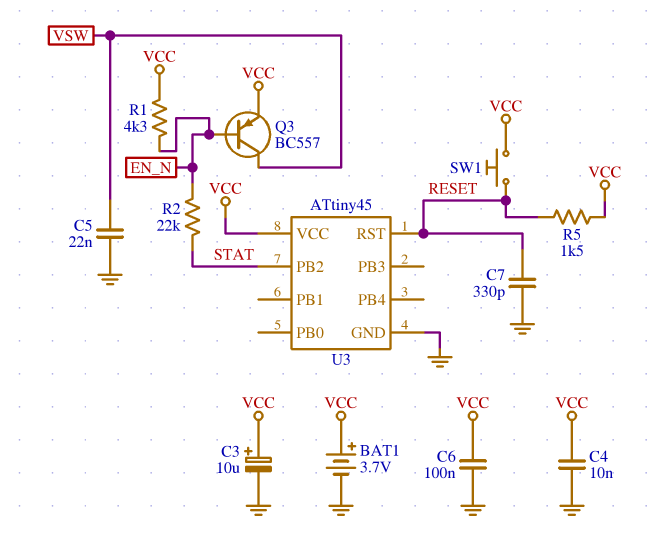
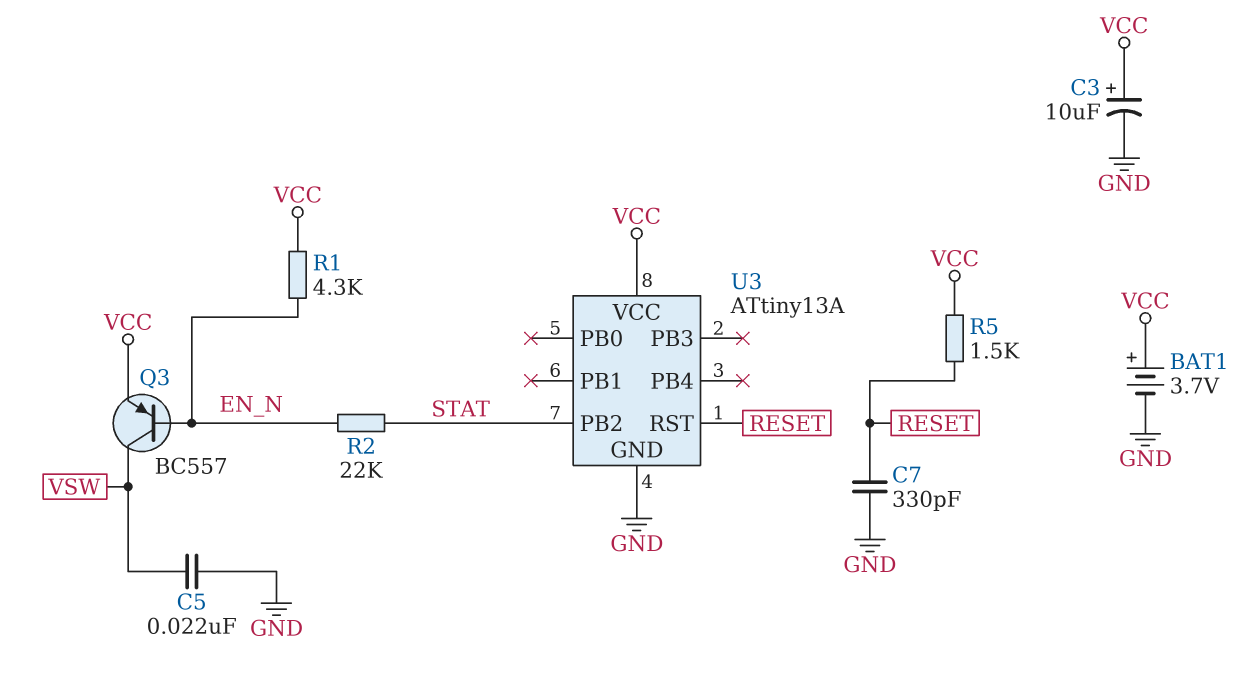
C4: 10nF (GND, VCC) -> none
C6: 100nF (GND, VCC) -> none
SW1: button (RESET, VCC) -> none
U3: ATtiny45 -> ATtiny13A

